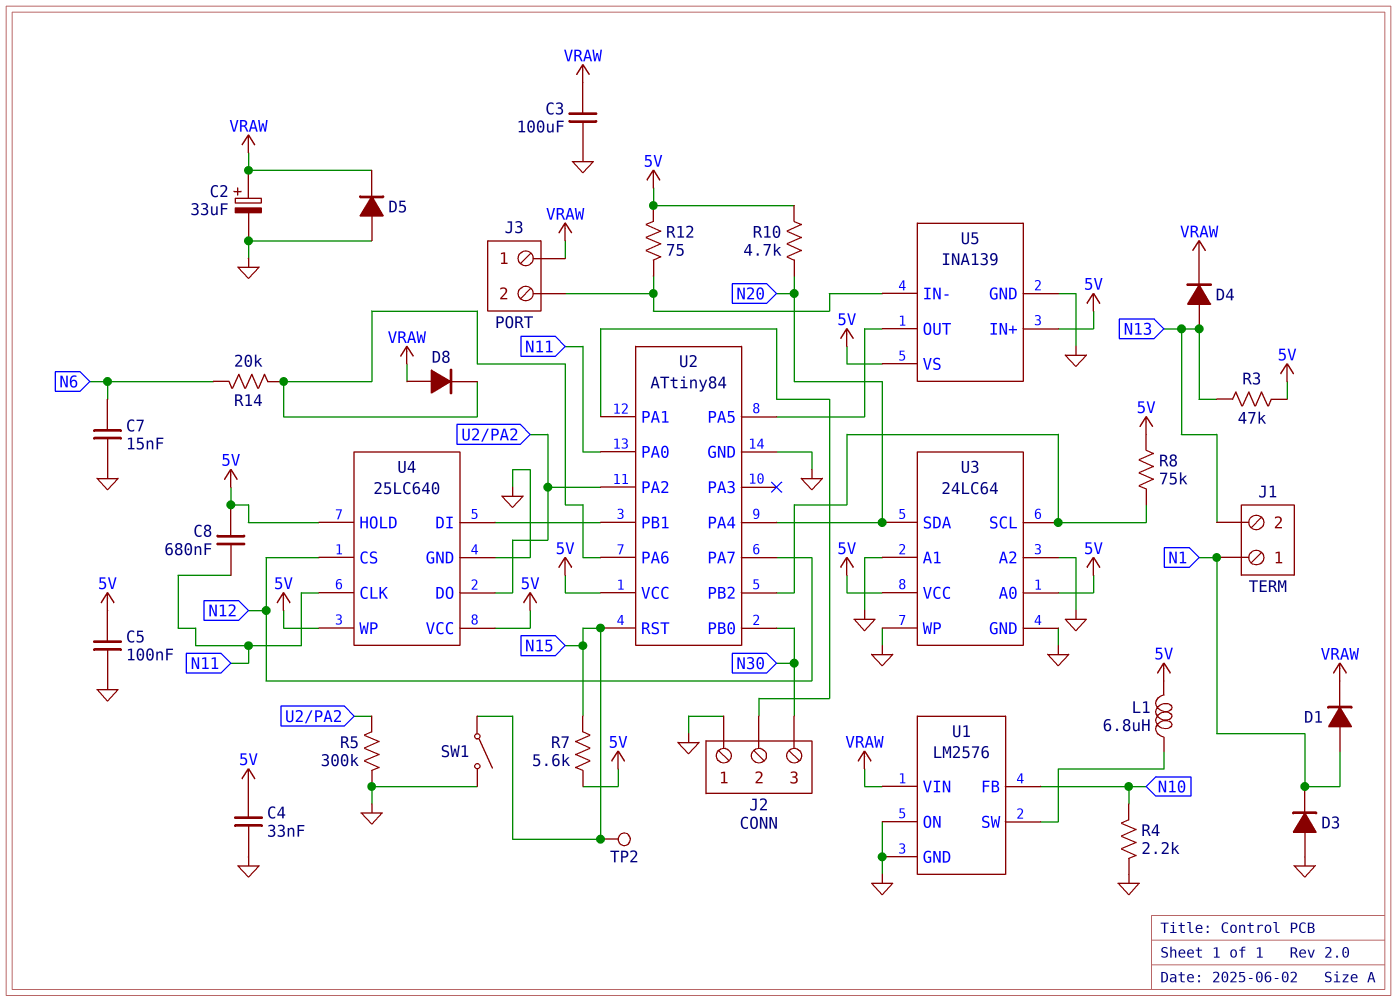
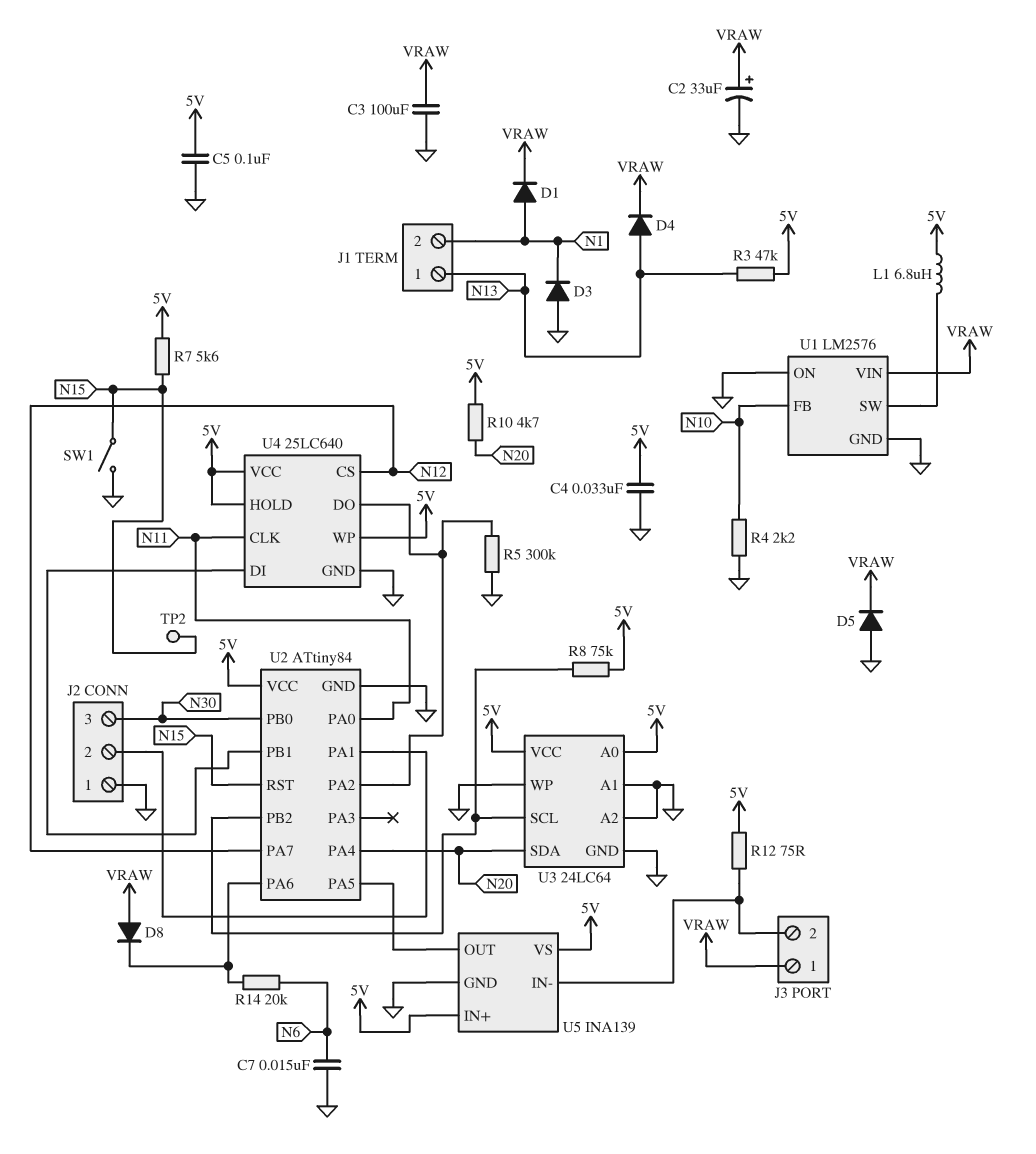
C8: 680nF (5V, N11) -> none
J1 pin 1: N1 -> N13
J1 pin 2: N13 -> N1

